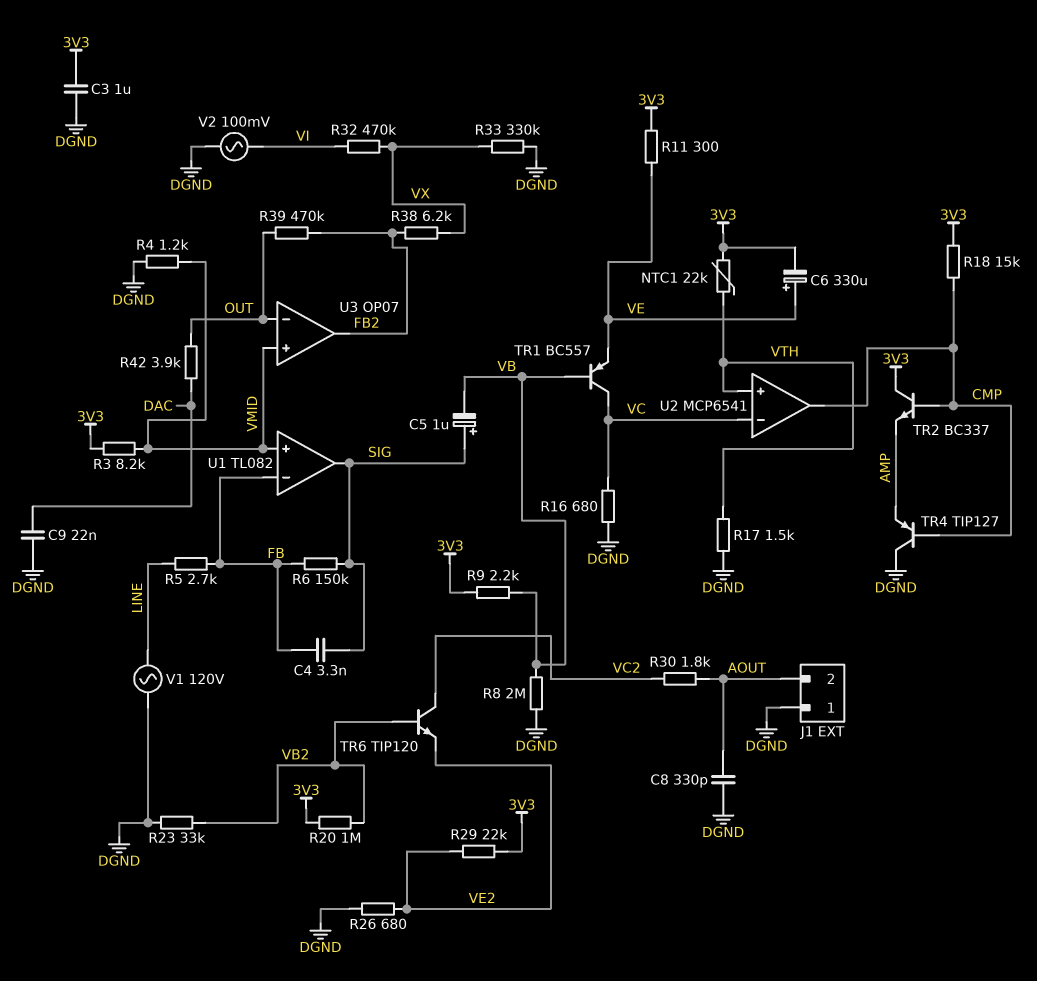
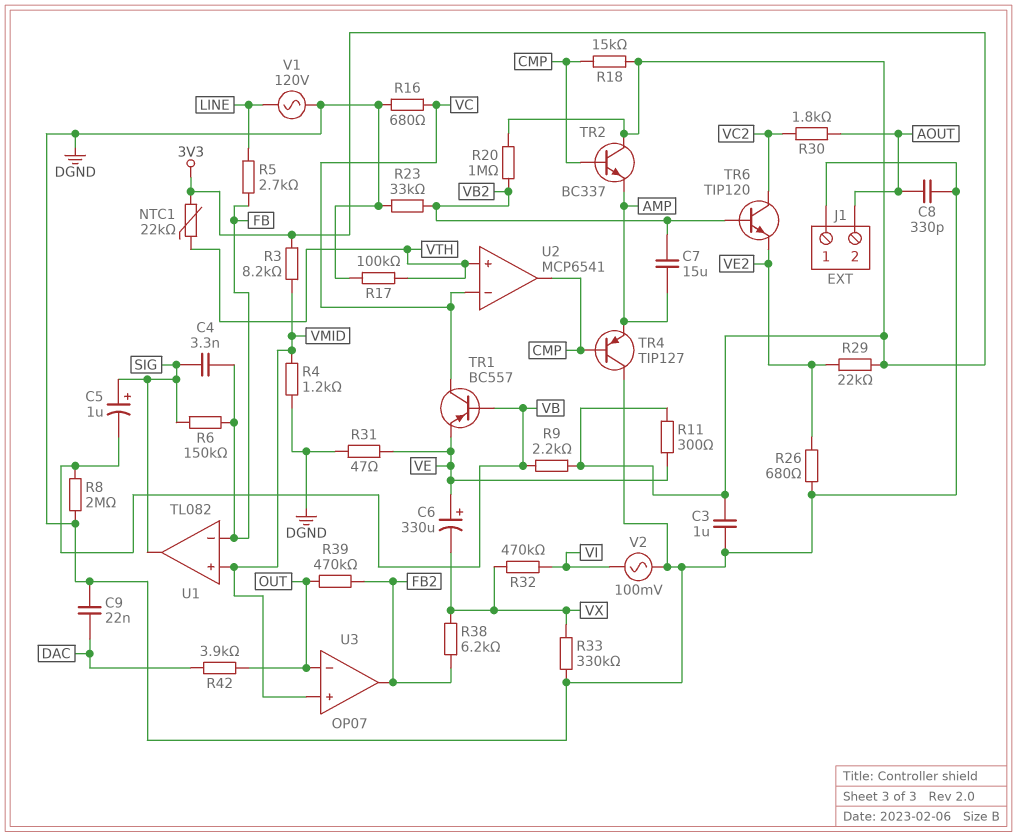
C6: 330uF (plus VE, minus 3V3) -> 330uF (plus VE, minus VX)
C7: none -> 15uF (AMP, VB2)
R17: 1.5k (DGND, VTH) -> 100k (DGND, VTH)
R31: none -> 47 (DGND, VE)

